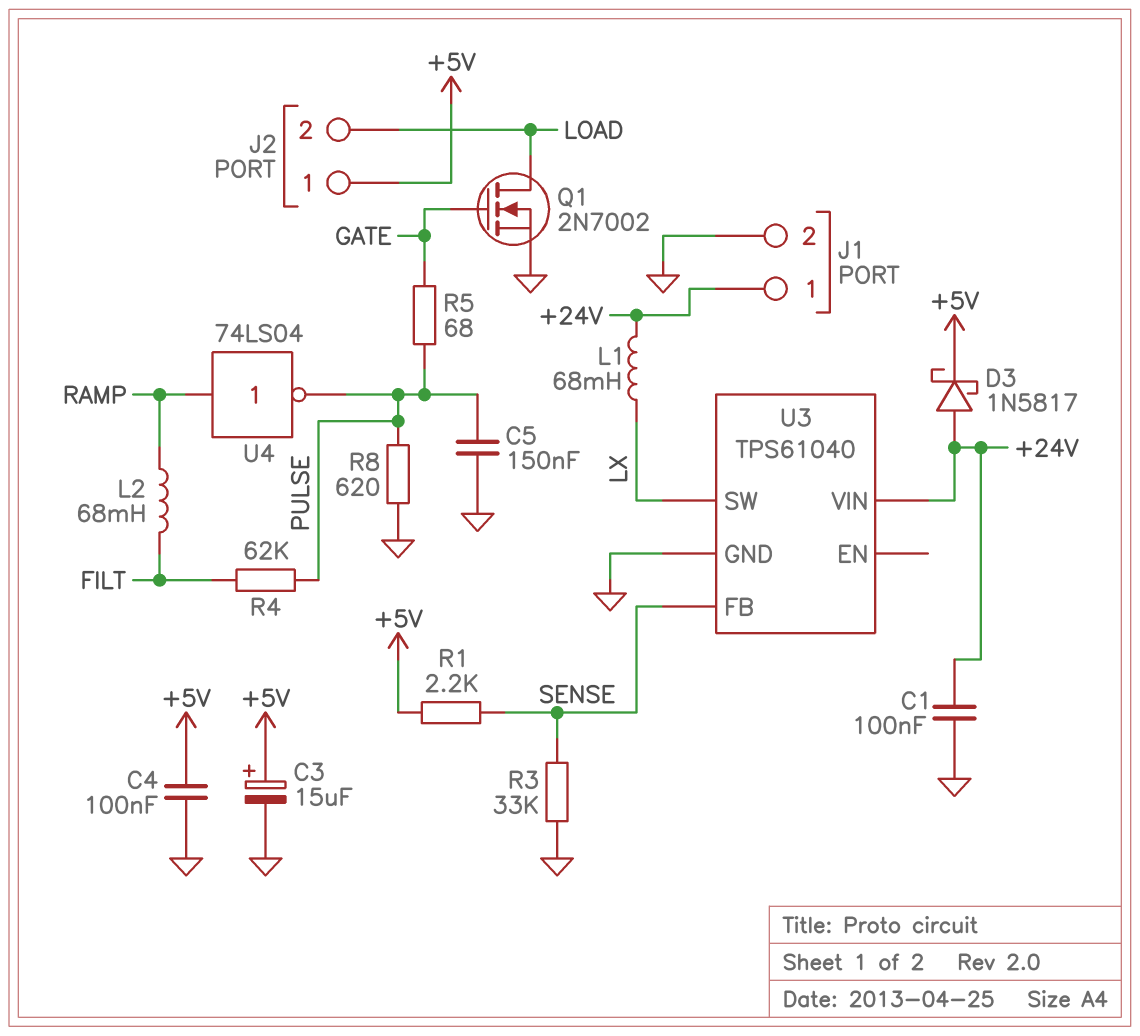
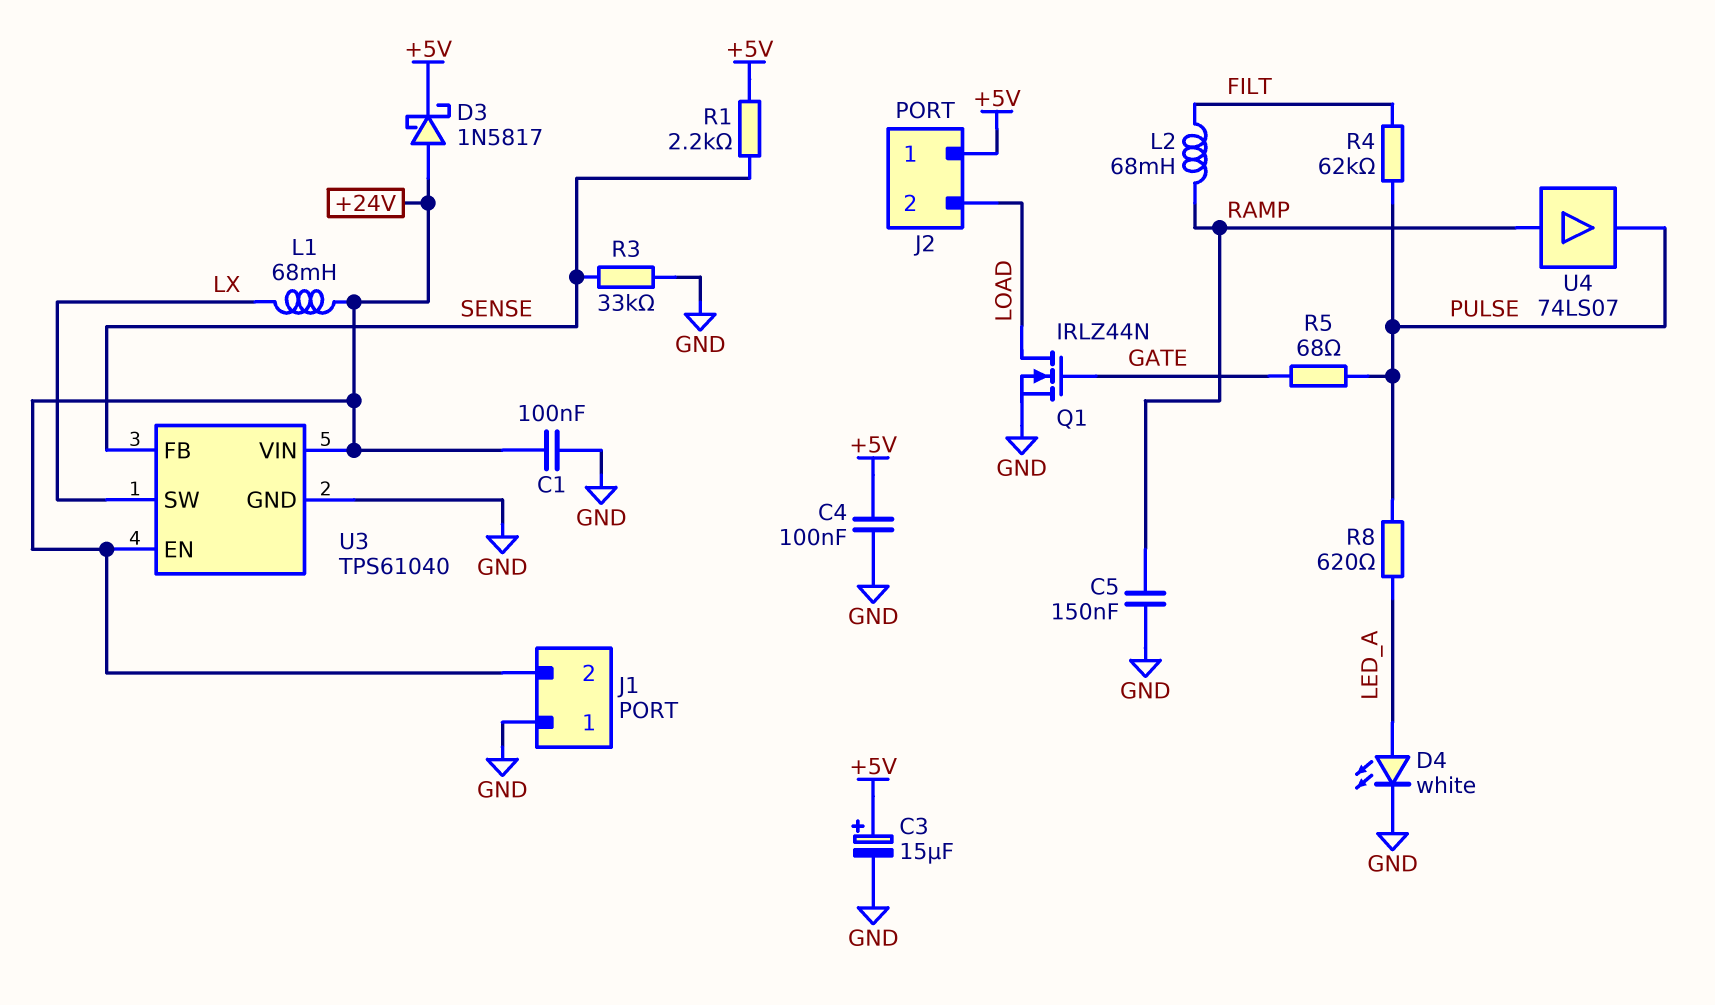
C5: 150nF (GND, PULSE) -> 150nF (GND, RAMP)
D4: none -> LED white (A LED_A, K GND)
J1 pin 1: +24V -> GND
J1 pin 2: GND -> +24V
Q1: NMOS 2N7002 (G GATE, D LOAD, S GND) -> NMOS IRLZ44N (G GATE, D LOAD, S GND)
R8: 620 (GND, PULSE) -> 620 (LED_A, PULSE)
U3 pin EN: none -> +24V
U4: NOT 74LS04 (in RAMP, out PULSE) -> buffer 74LS07 (in RAMP, out PULSE)

